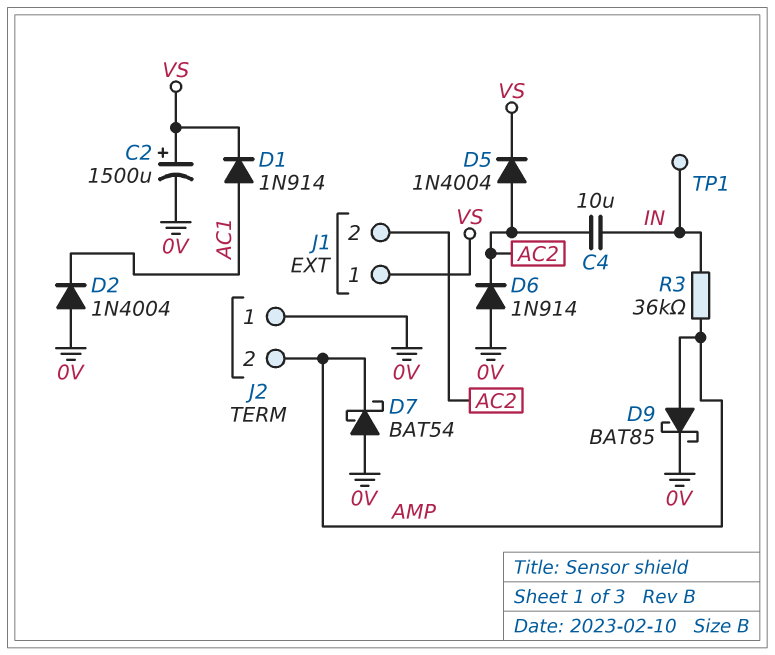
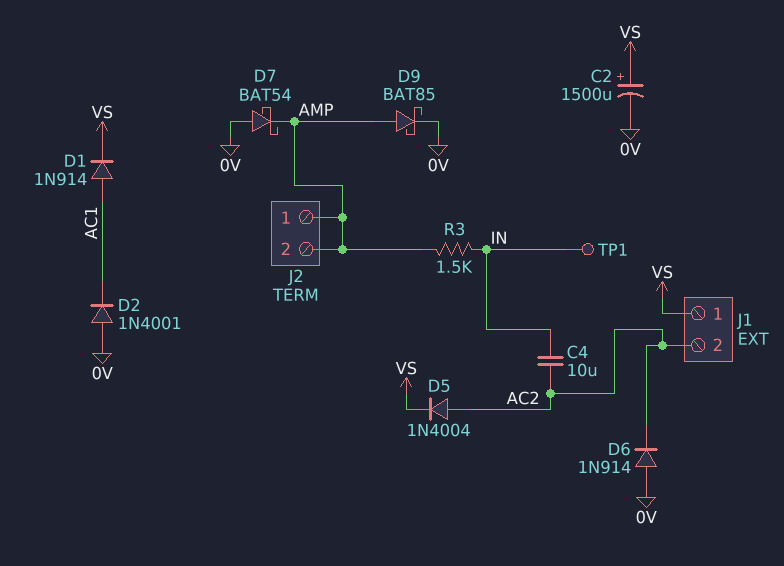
D2: diode 1N4004 (A 0V, K AC1) -> diode 1N4001 (A 0V, K AC1)
J2 pin 1: 0V -> AMP
R3: 36k (AMP, IN) -> 1.5k (AMP, IN)

